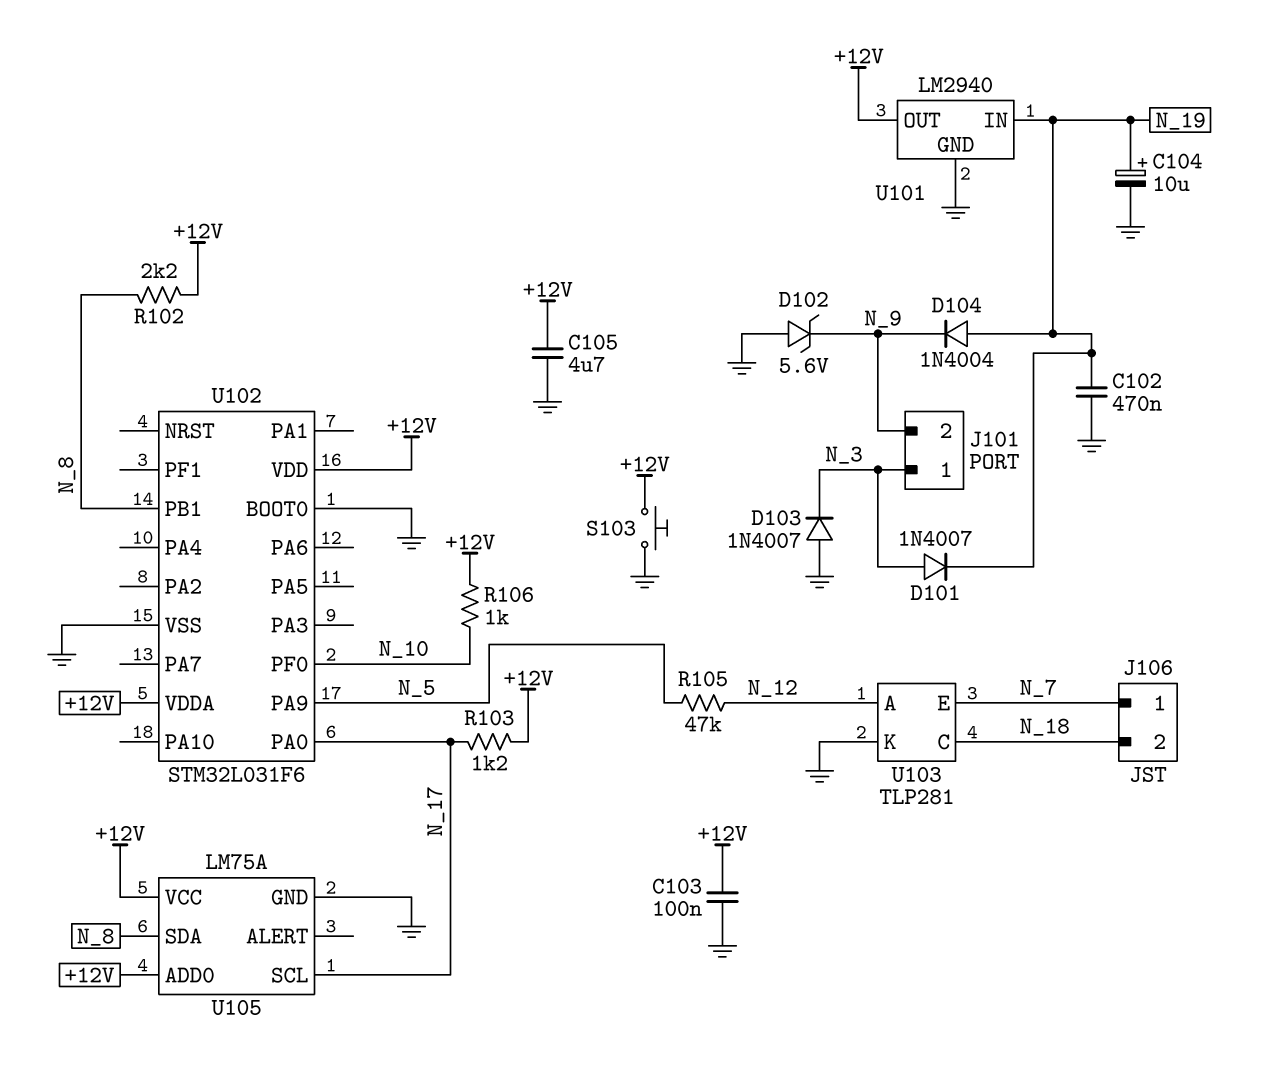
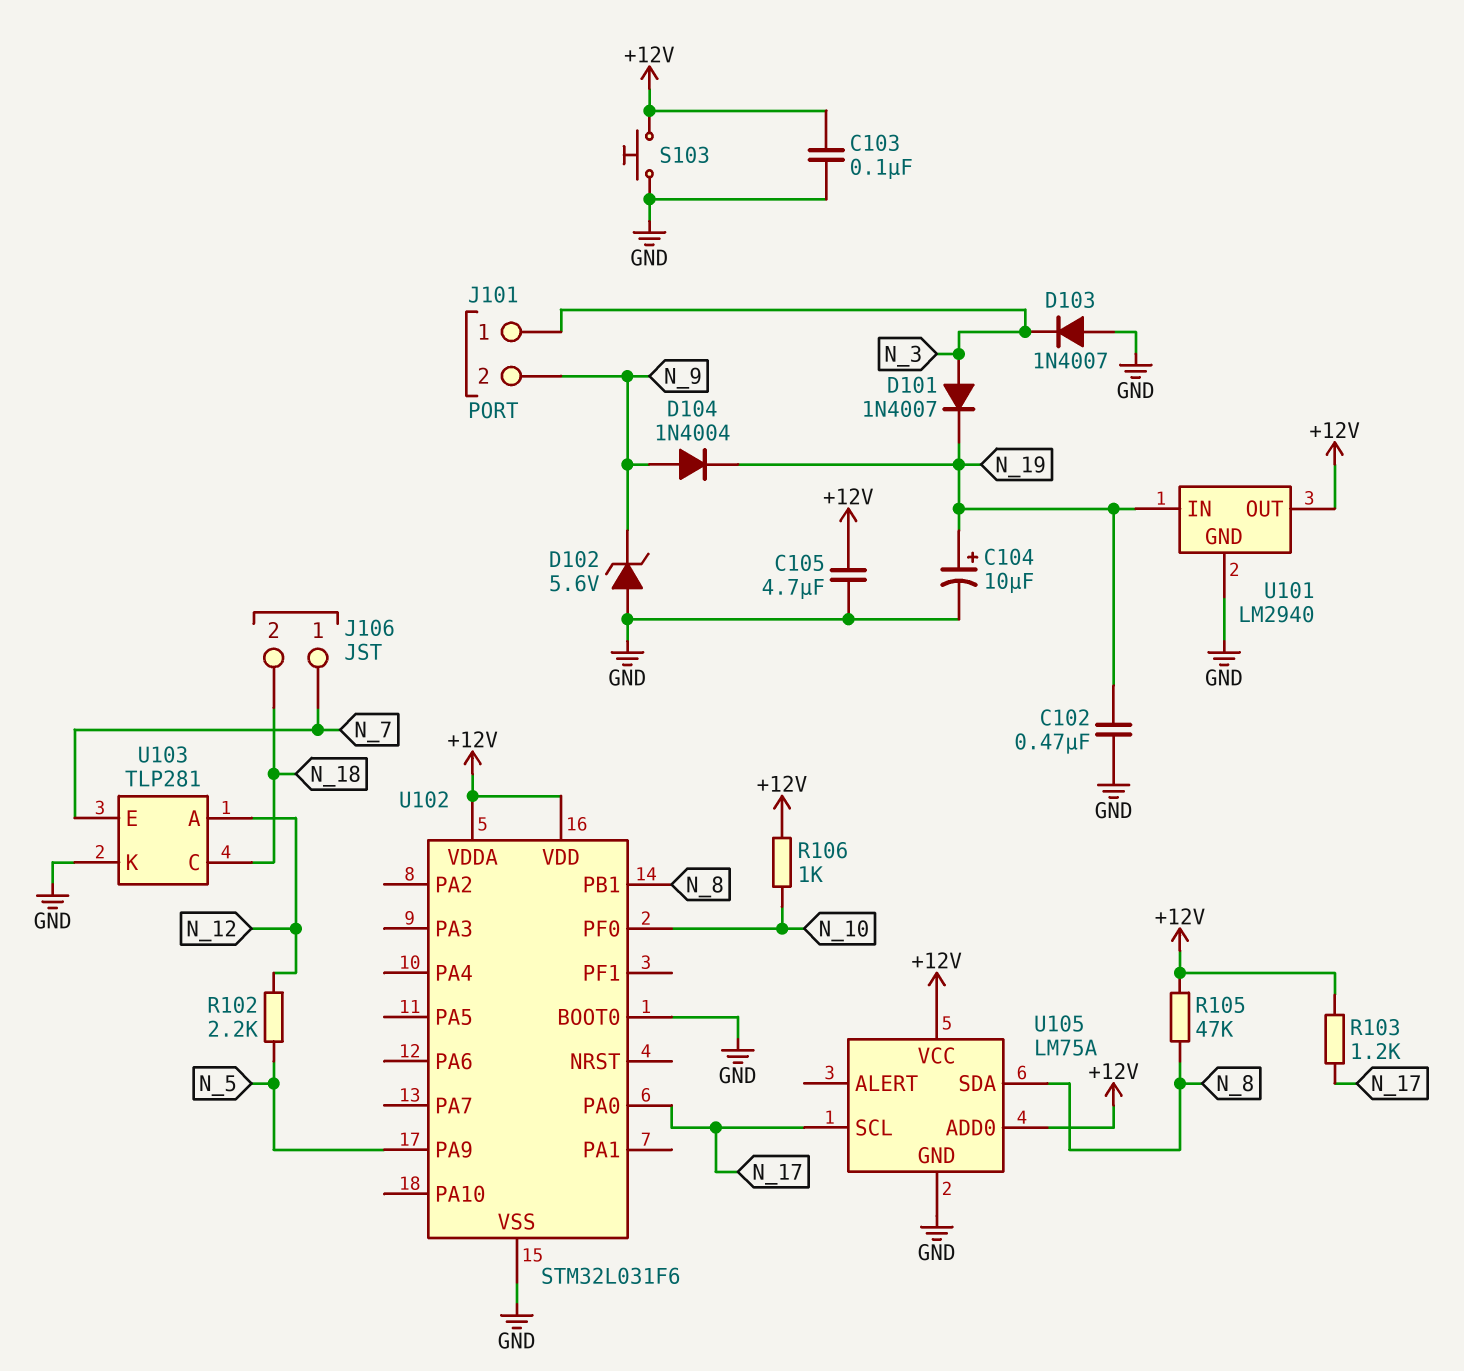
D104: diode 1N4004 (A N_19, K N_9) -> diode 1N4004 (A N_9, K N_19)
R102: 2.2k (+12V, N_8) -> 2.2k (N_5, N_12)
R105: 47k (N_5, N_12) -> 47k (+12V, N_8)

